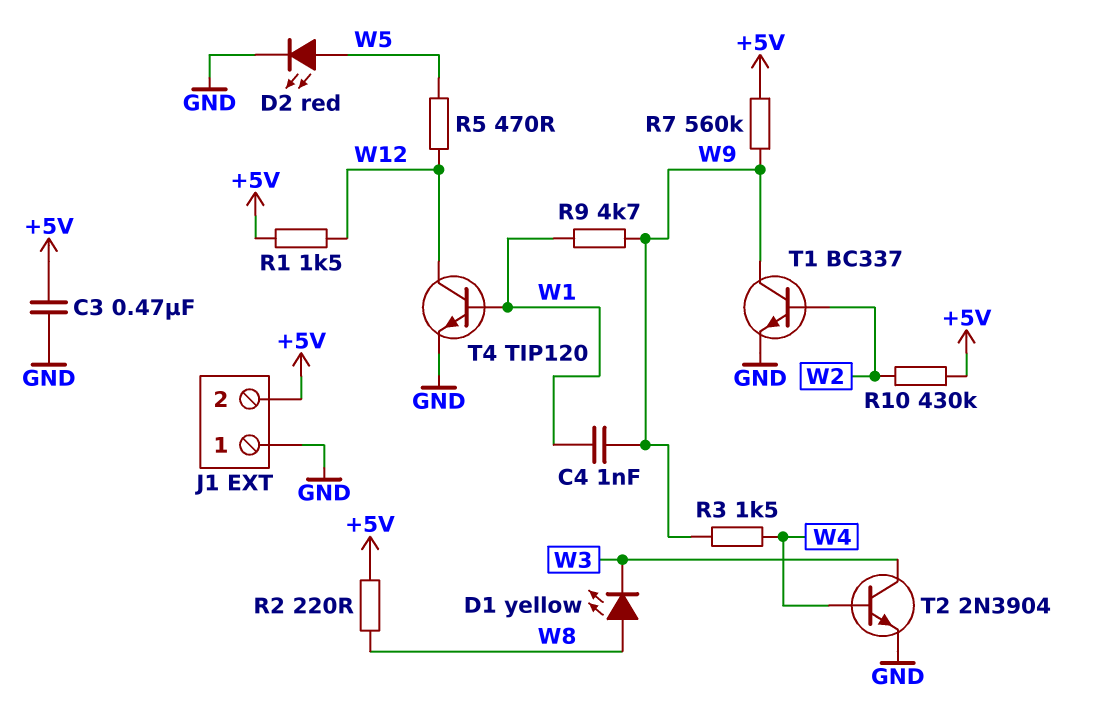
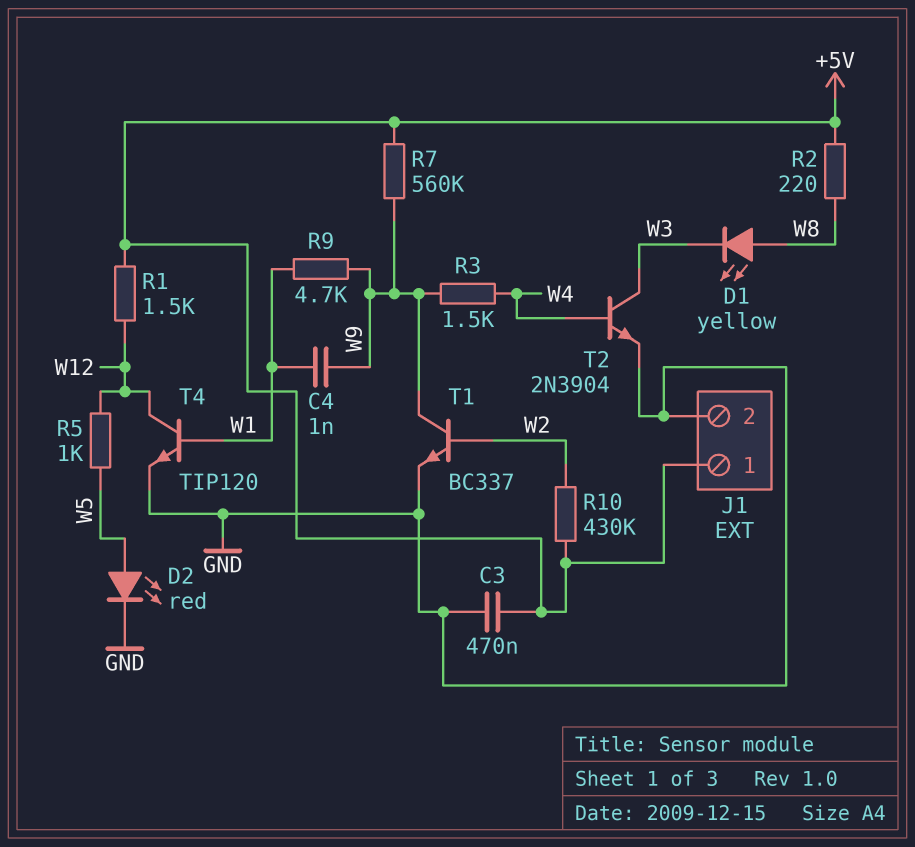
J1 pin 1: GND -> +5V
J1 pin 2: +5V -> GND
R5: 470 (W5, W12) -> 1k (W5, W12)

